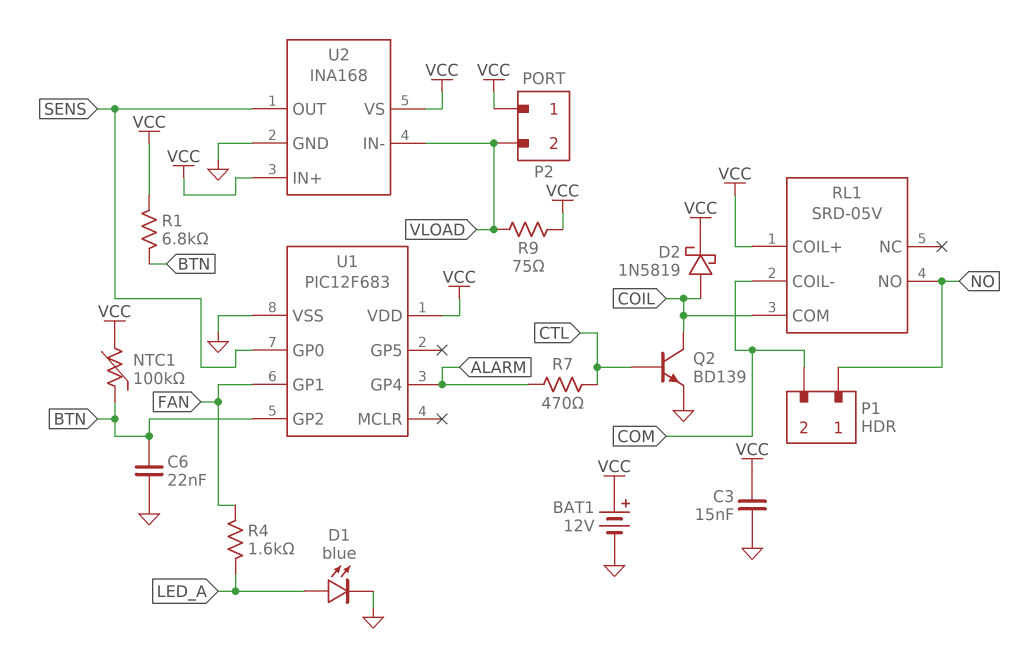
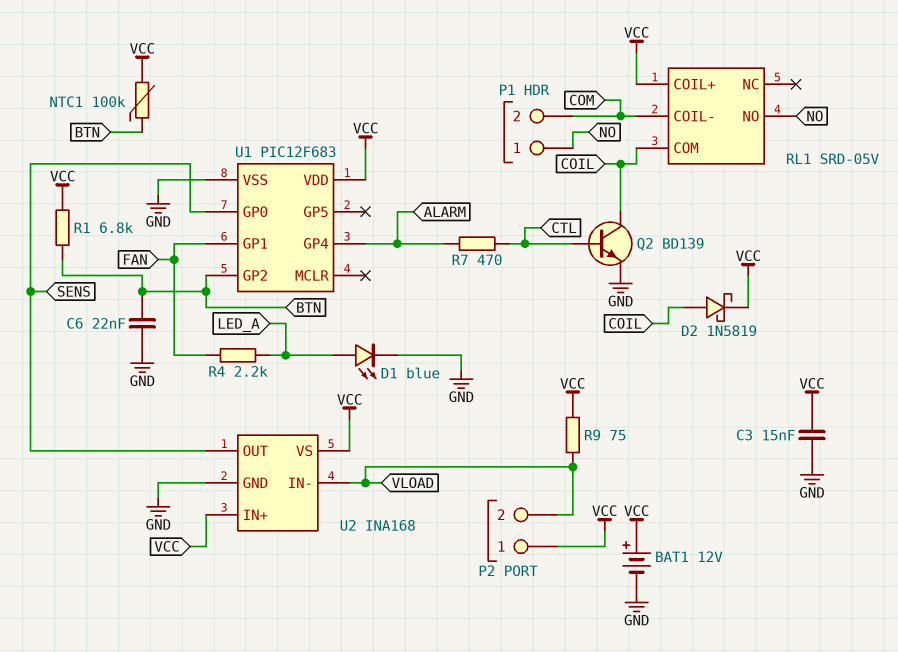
R4: 1.6k (FAN, LED_A) -> 2.2k (FAN, LED_A)

